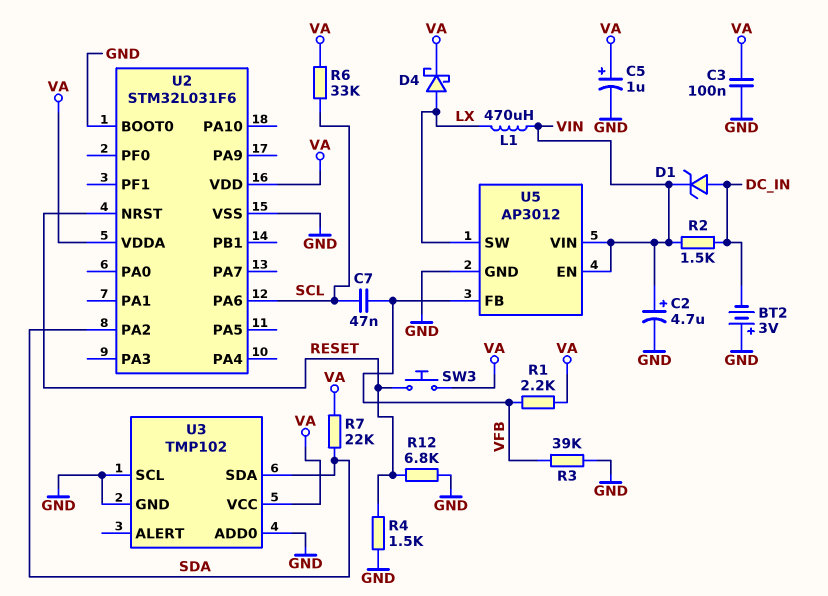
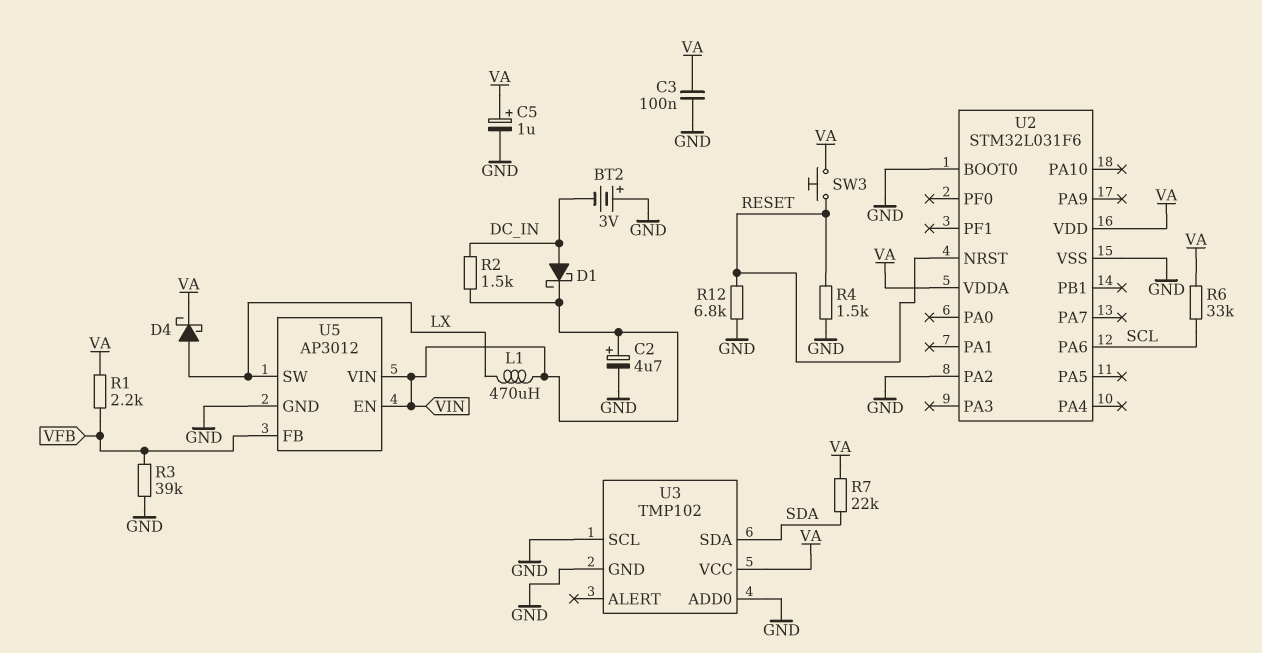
C7: 47nF (SCL, VFB) -> none
D1: zener (A DC_IN, K VIN) -> schottky (A DC_IN, K VIN)
U2 pin PA2: SDA -> GND

